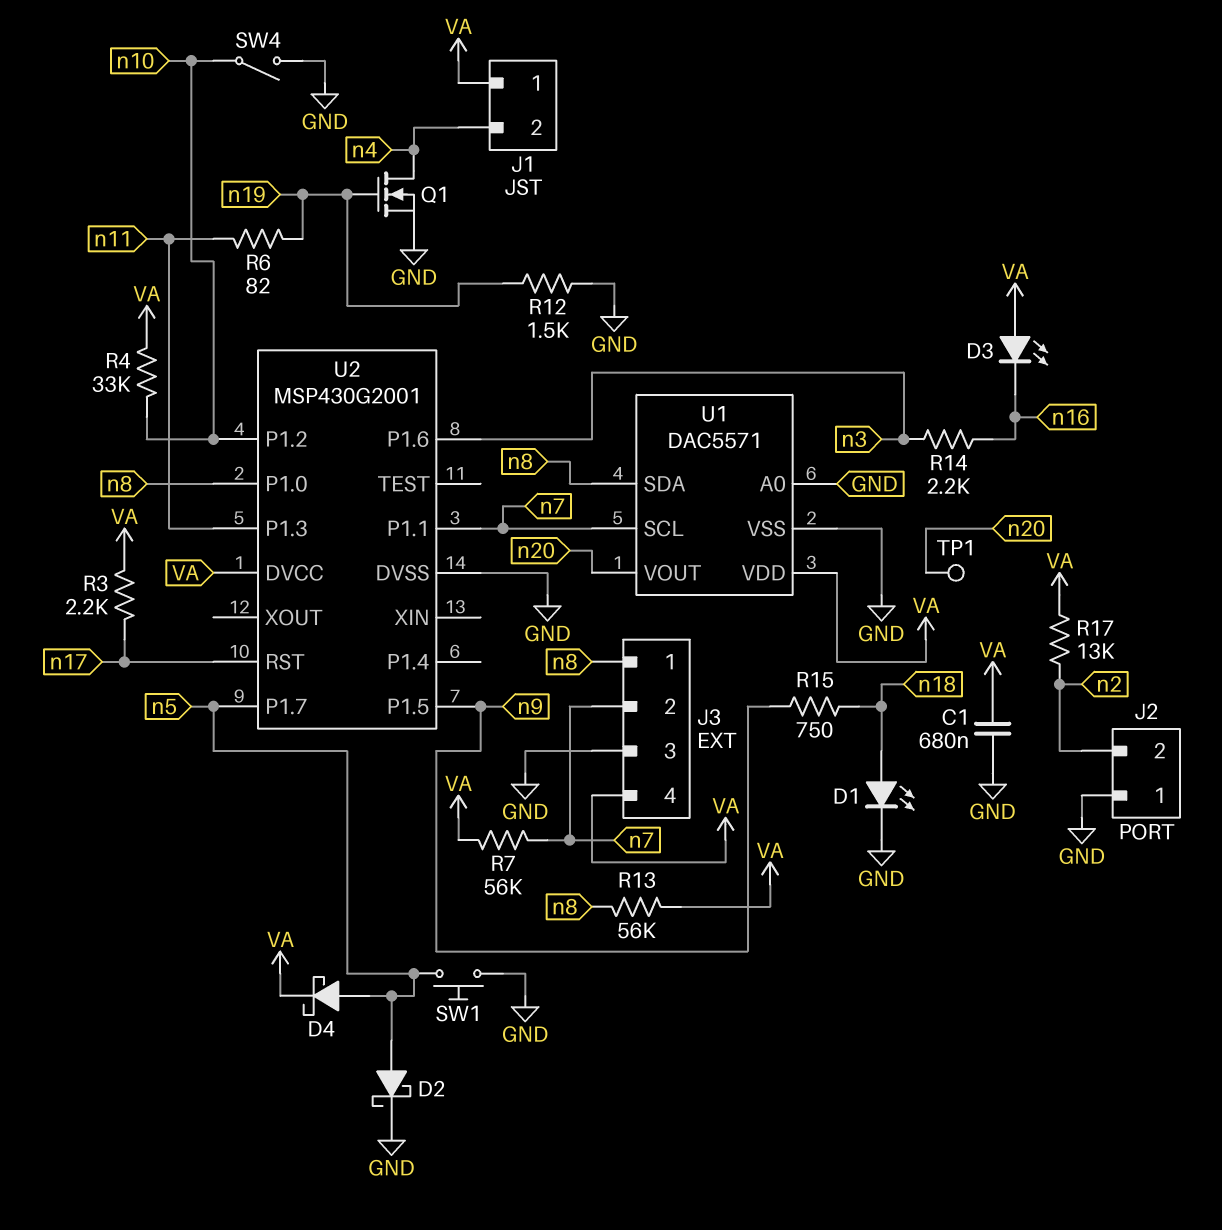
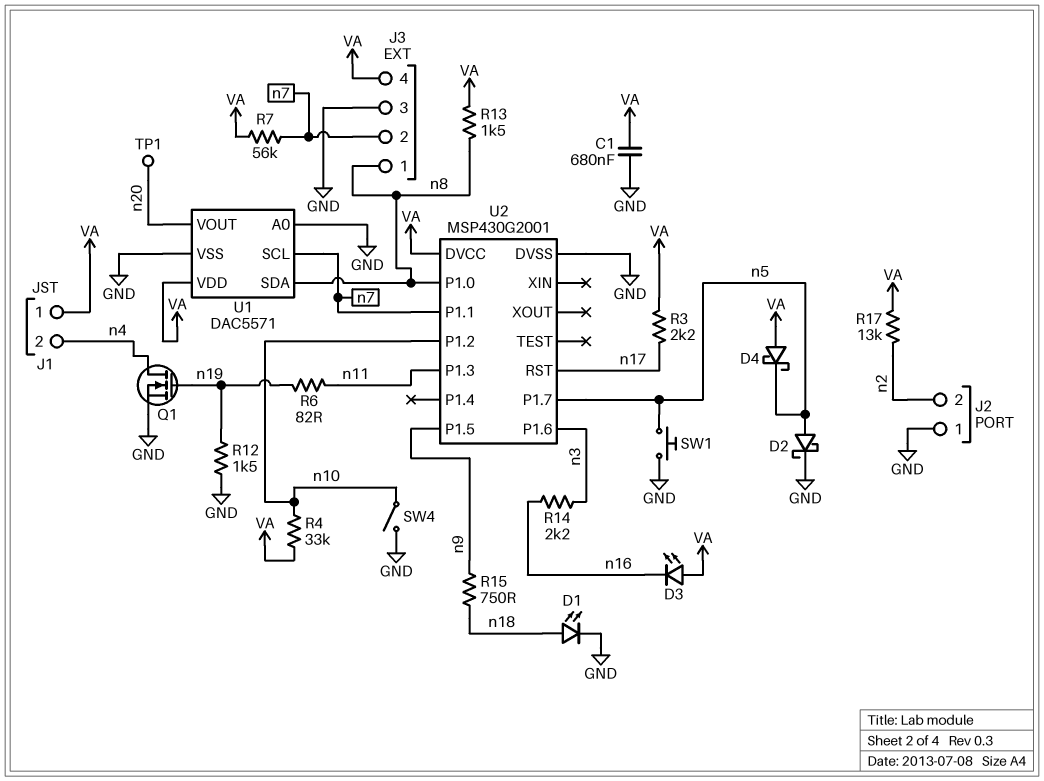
D4: schottky (A n5, K VA) -> schottky (A VA, K n5)
R13: 56k (VA, n8) -> 1.5k (VA, n8)

